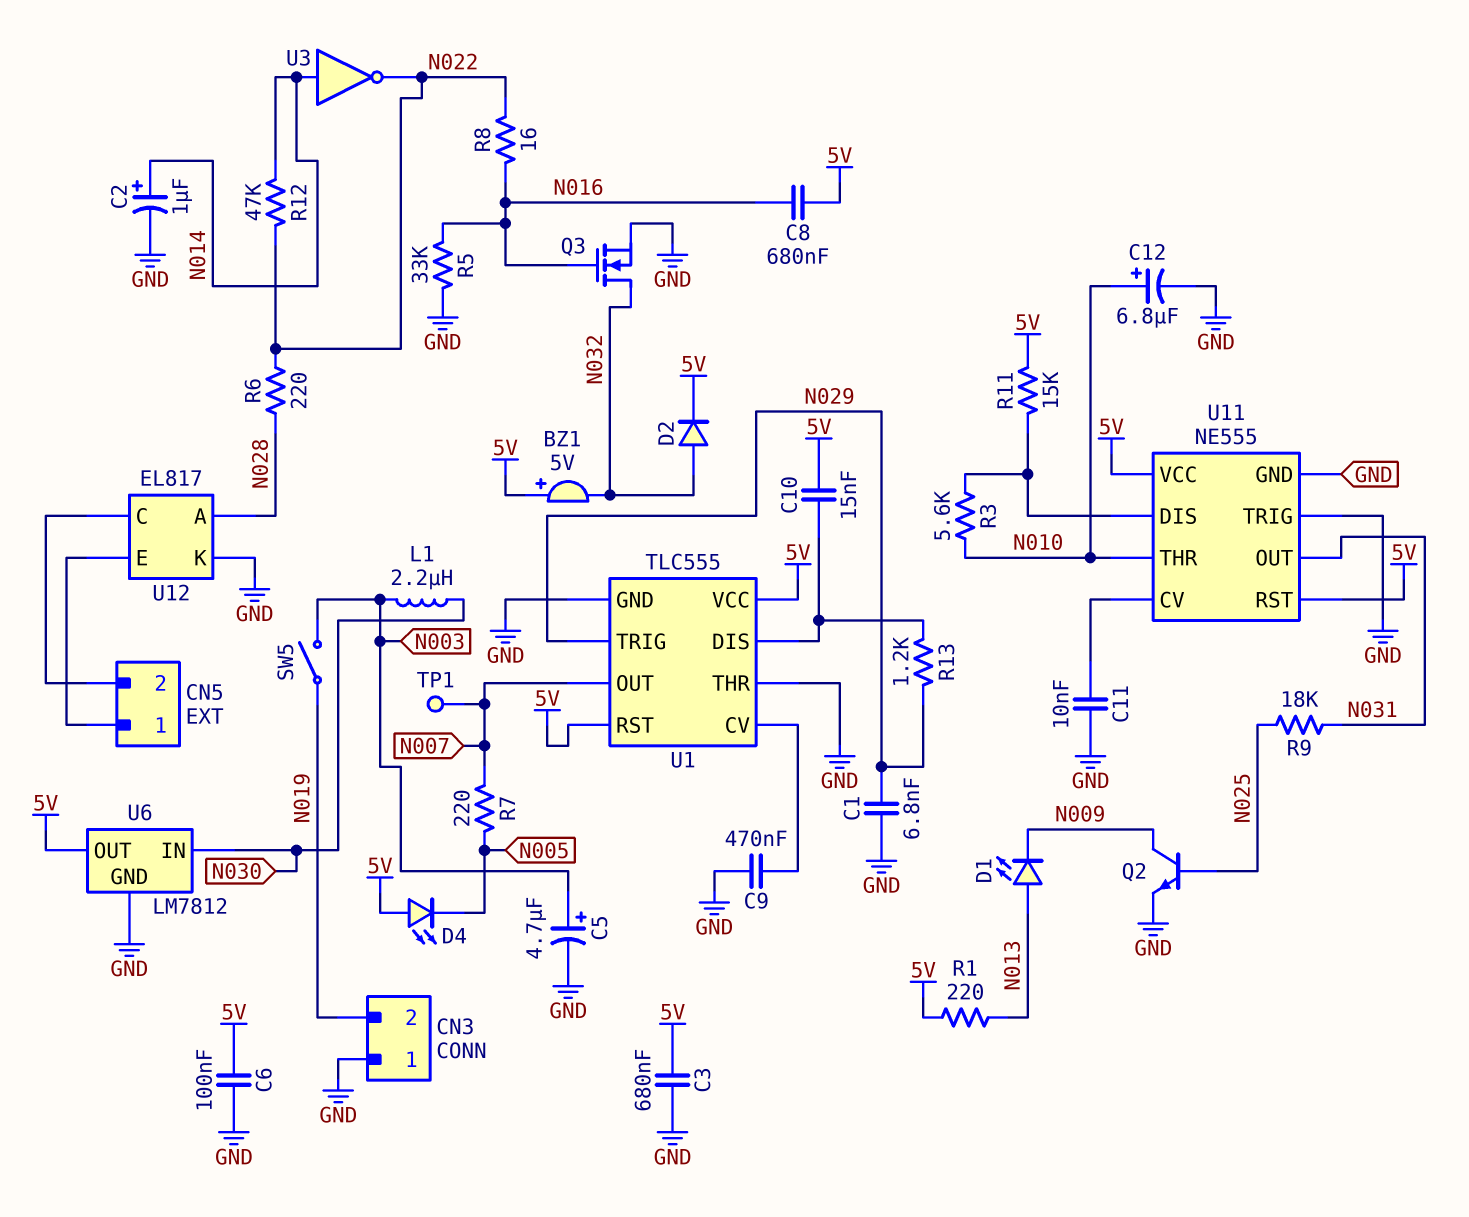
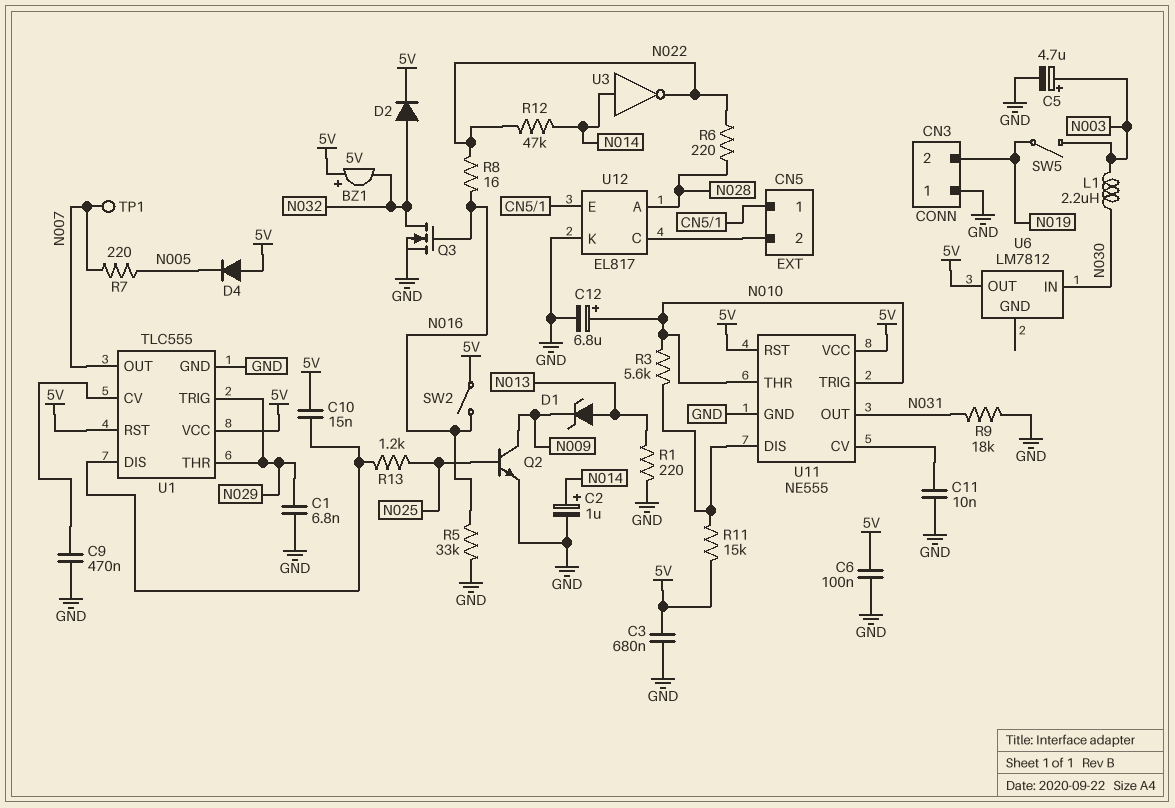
C8: 680nF (5V, N016) -> none
D1: LED (A N013, K N009) -> zener (A N013, K N009)
D4: LED (A 5V, K N005) -> diode (A 5V, K N005)
R1: 220 (5V, N013) -> 220 (GND, N013)
R9: 18k (N025, N031) -> 18k (GND, N031)
R13: 1.2k (N029, U1/DIS) -> 1.2k (N025, U1/DIS)
SW2: none -> switch (5V, N016)
U1 pin THR: GND -> N029
U6 pin GND: GND -> none
U11 pin TRIG: GND -> N010

